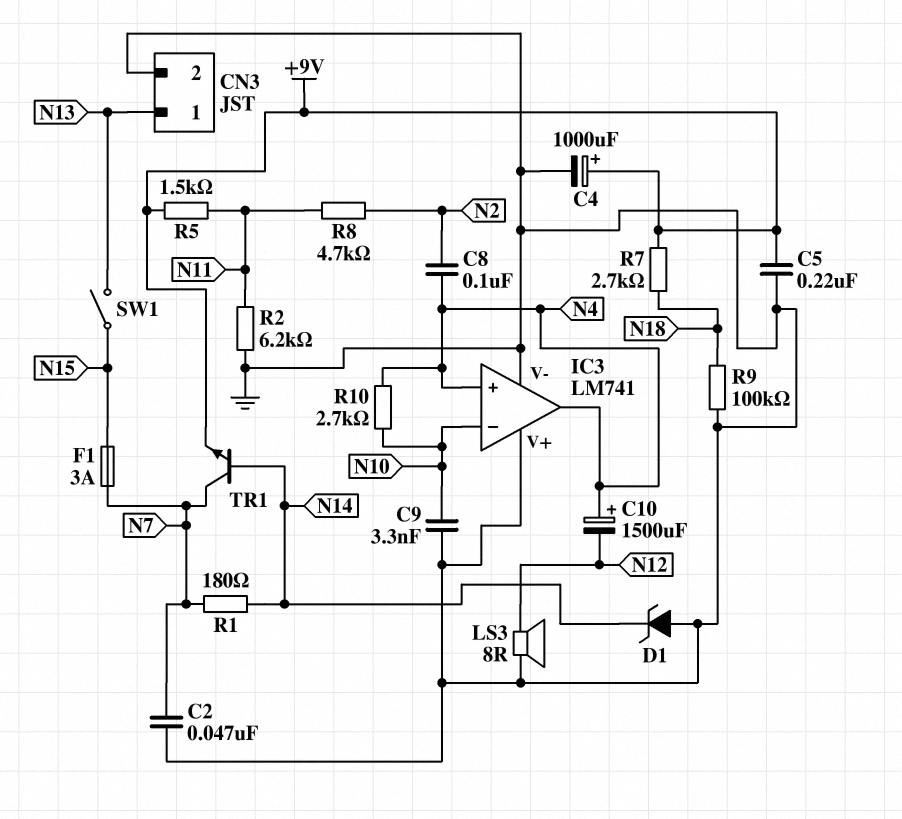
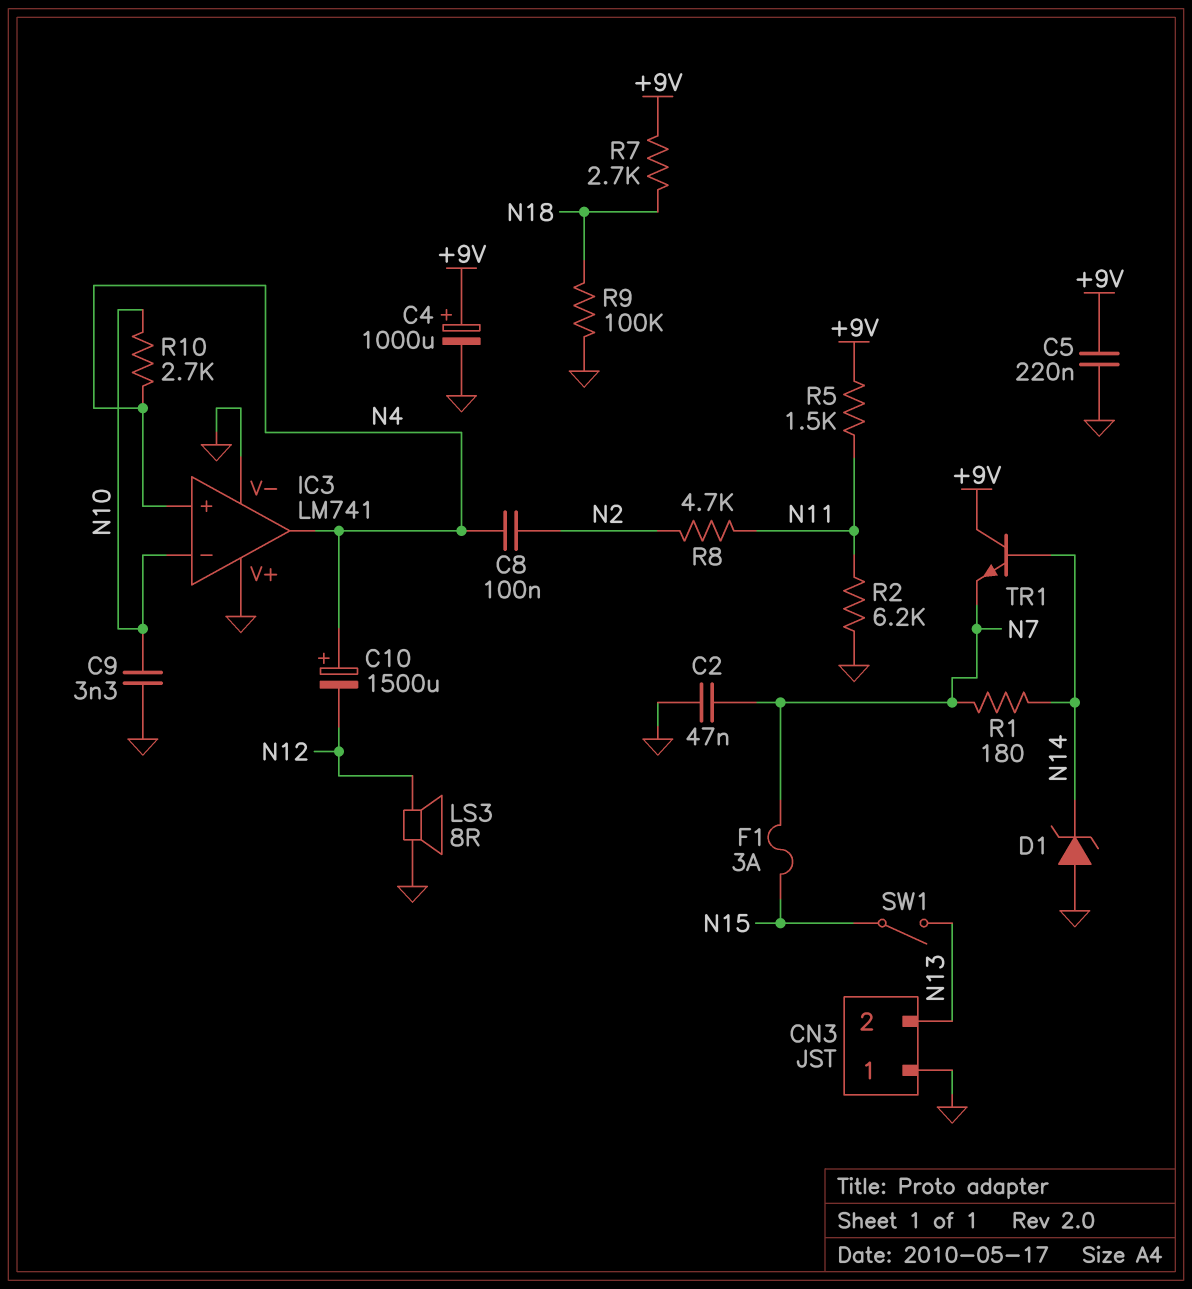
CN3 pin 1: N13 -> GND
CN3 pin 2: GND -> N13
TR1: NPN (B N14, C N7, E +9V) -> NPN (B N14, C +9V, E N7)

